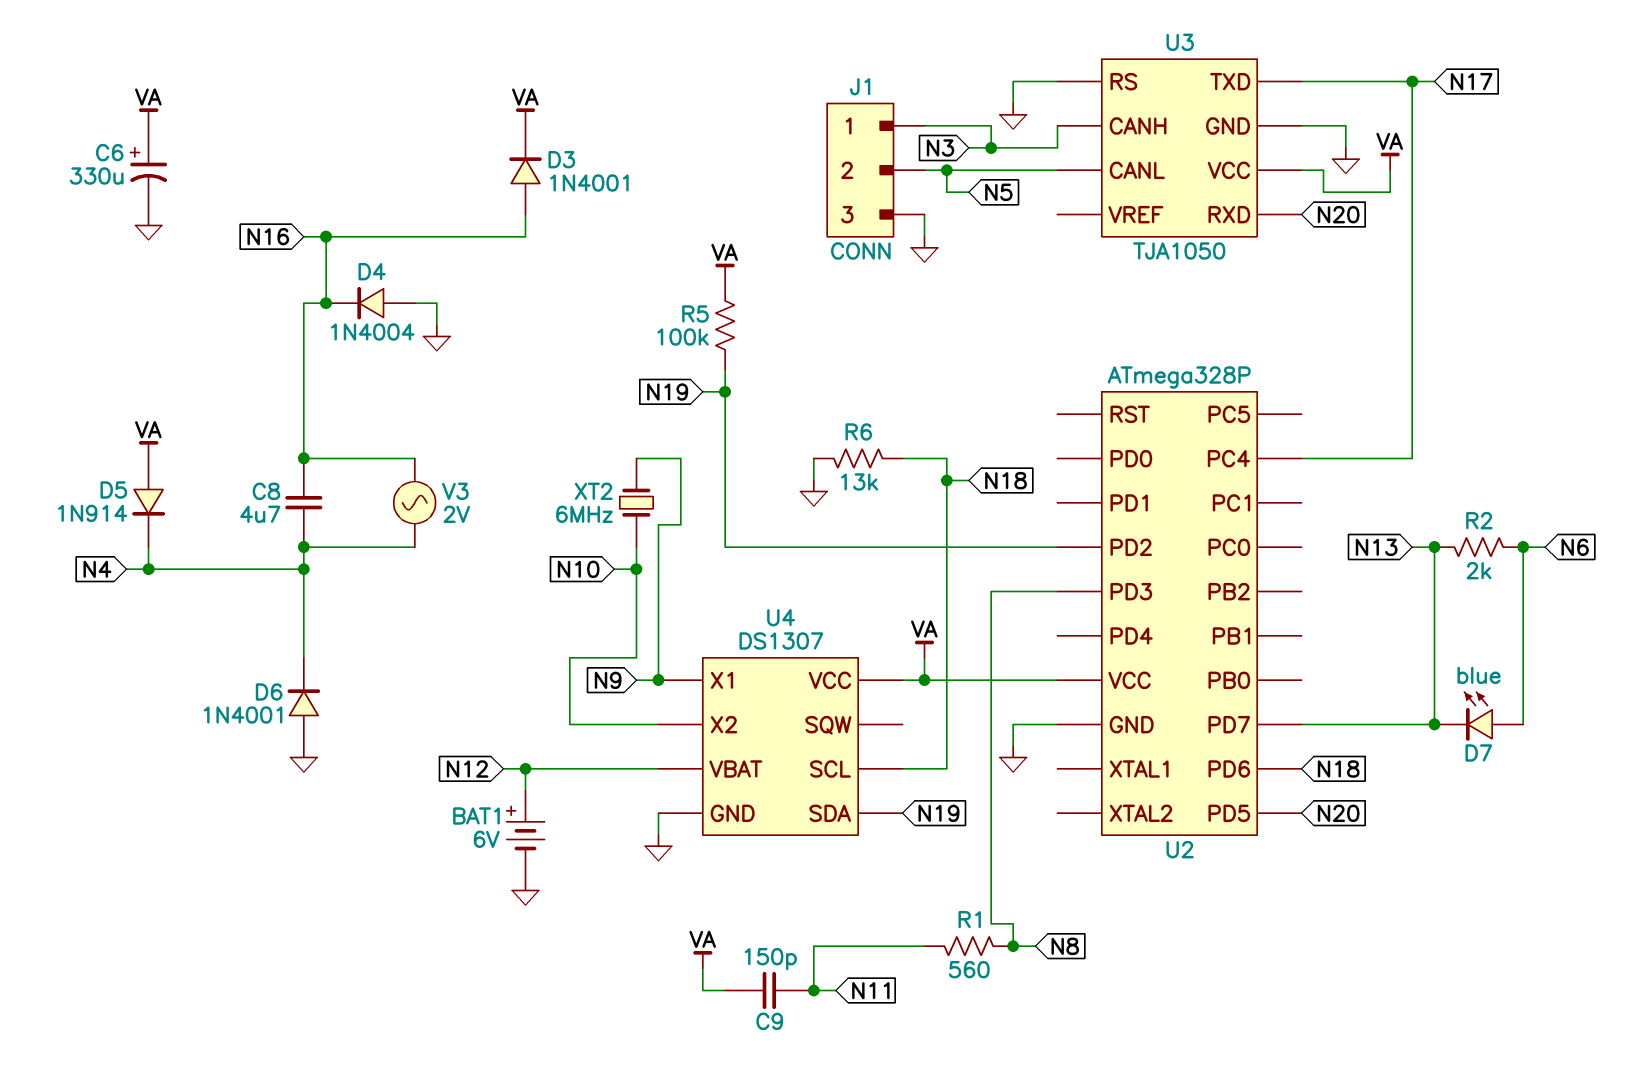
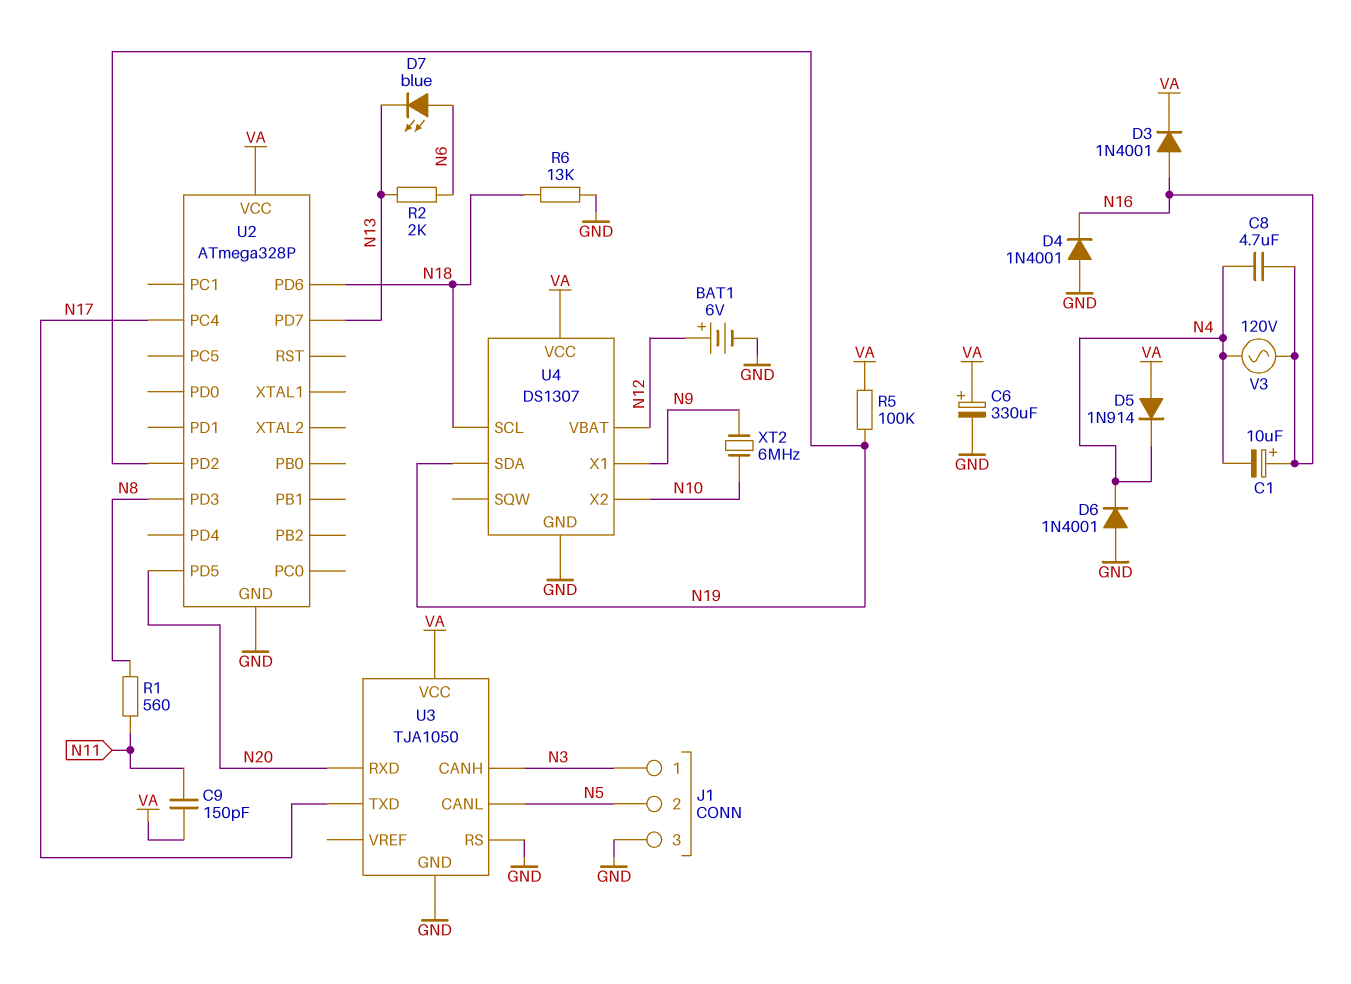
C1: none -> 10uF (plus N16, minus N4)
D4: diode 1N4004 (A GND, K N16) -> diode 1N4001 (A GND, K N16)
V3: AC 2V (N4, N16) -> AC 120V (N4, N16)

